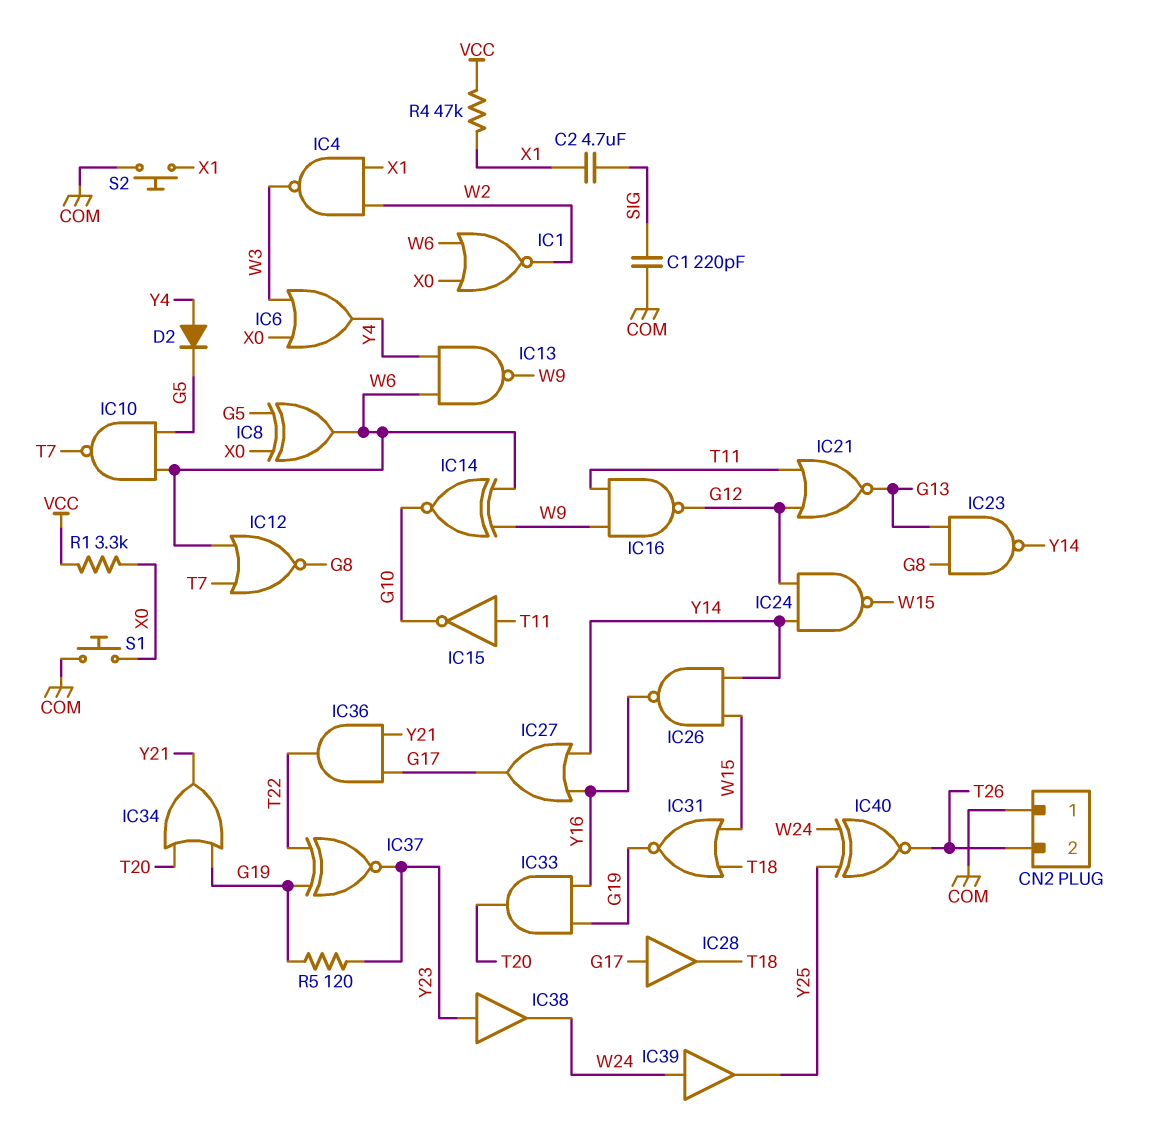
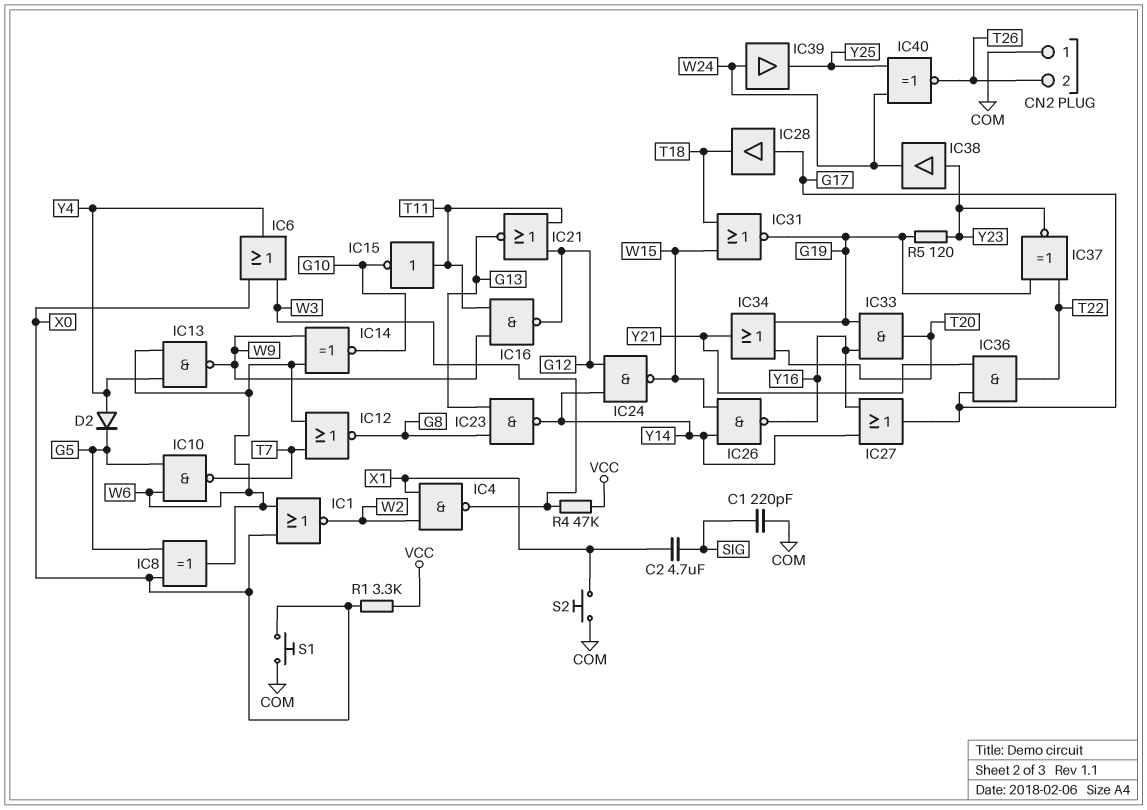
R4: 47k (VCC, X1) -> 47k (VCC, W3)

